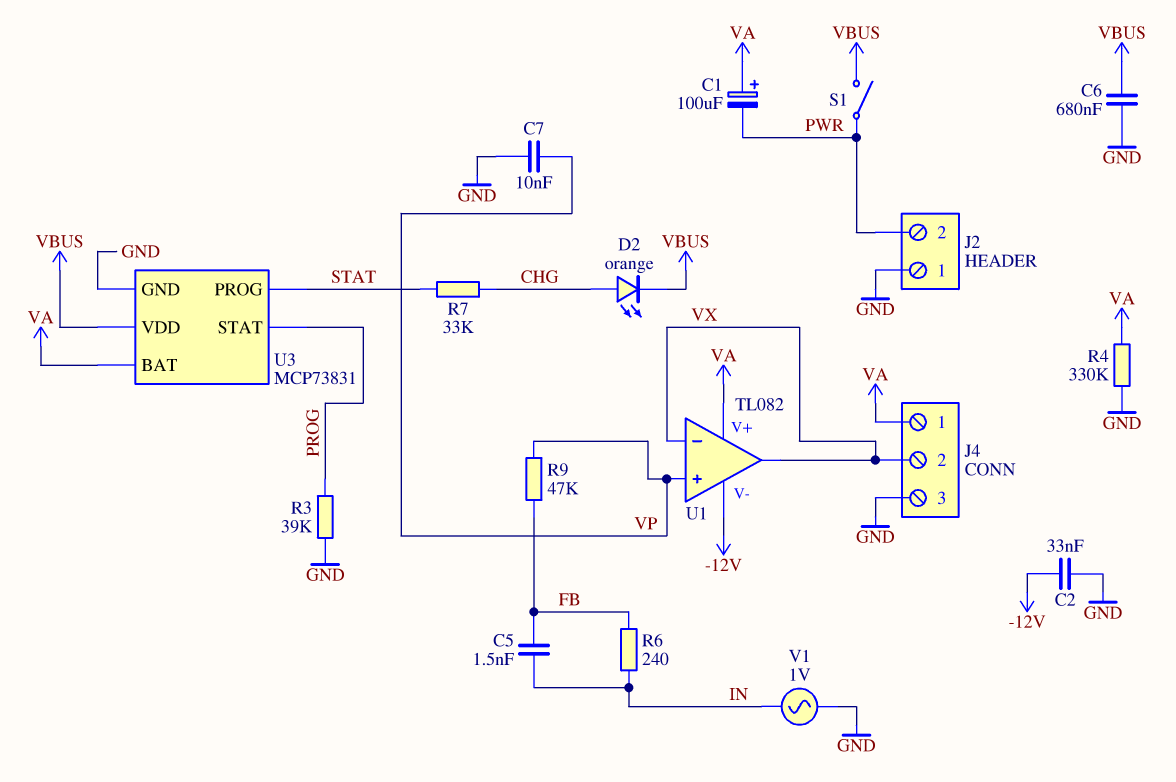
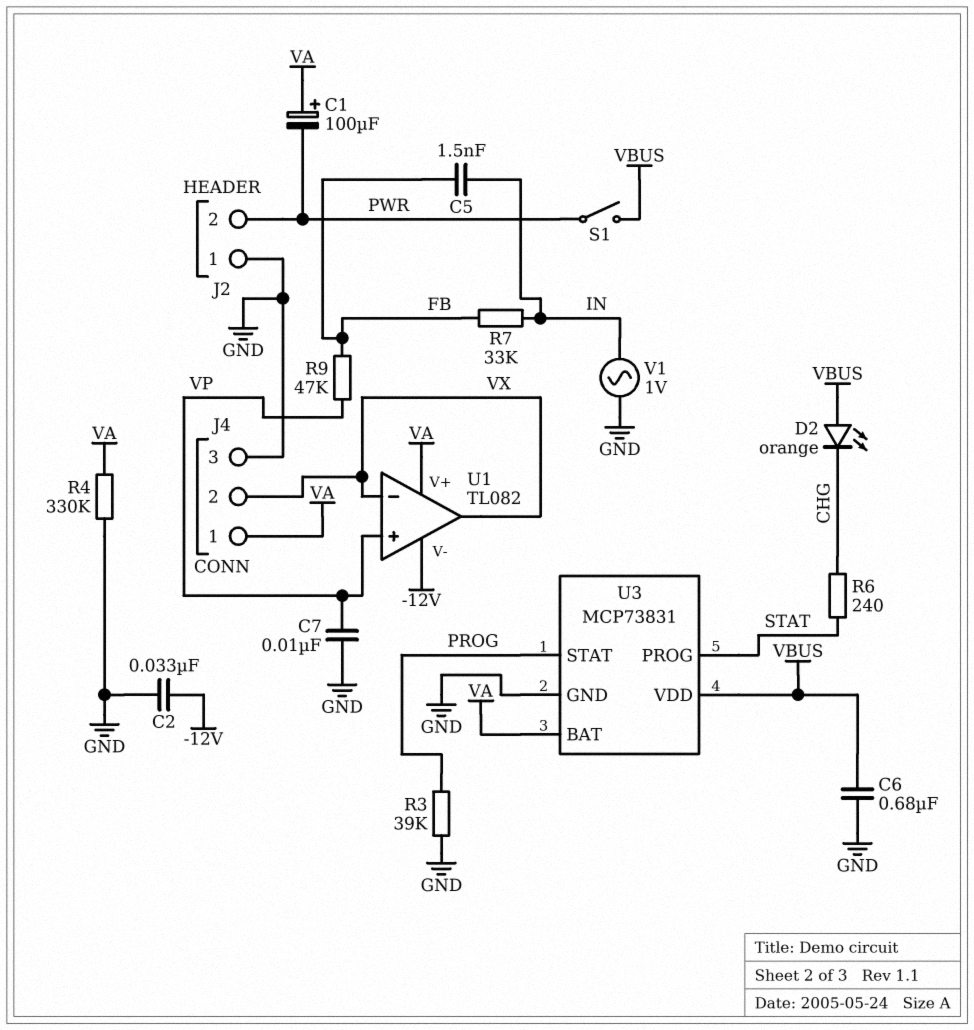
D2: LED orange (A CHG, K VBUS) -> LED orange (A VBUS, K CHG)
R6: 240 (FB, IN) -> 240 (CHG, STAT)
R7: 33k (CHG, STAT) -> 33k (FB, IN)

